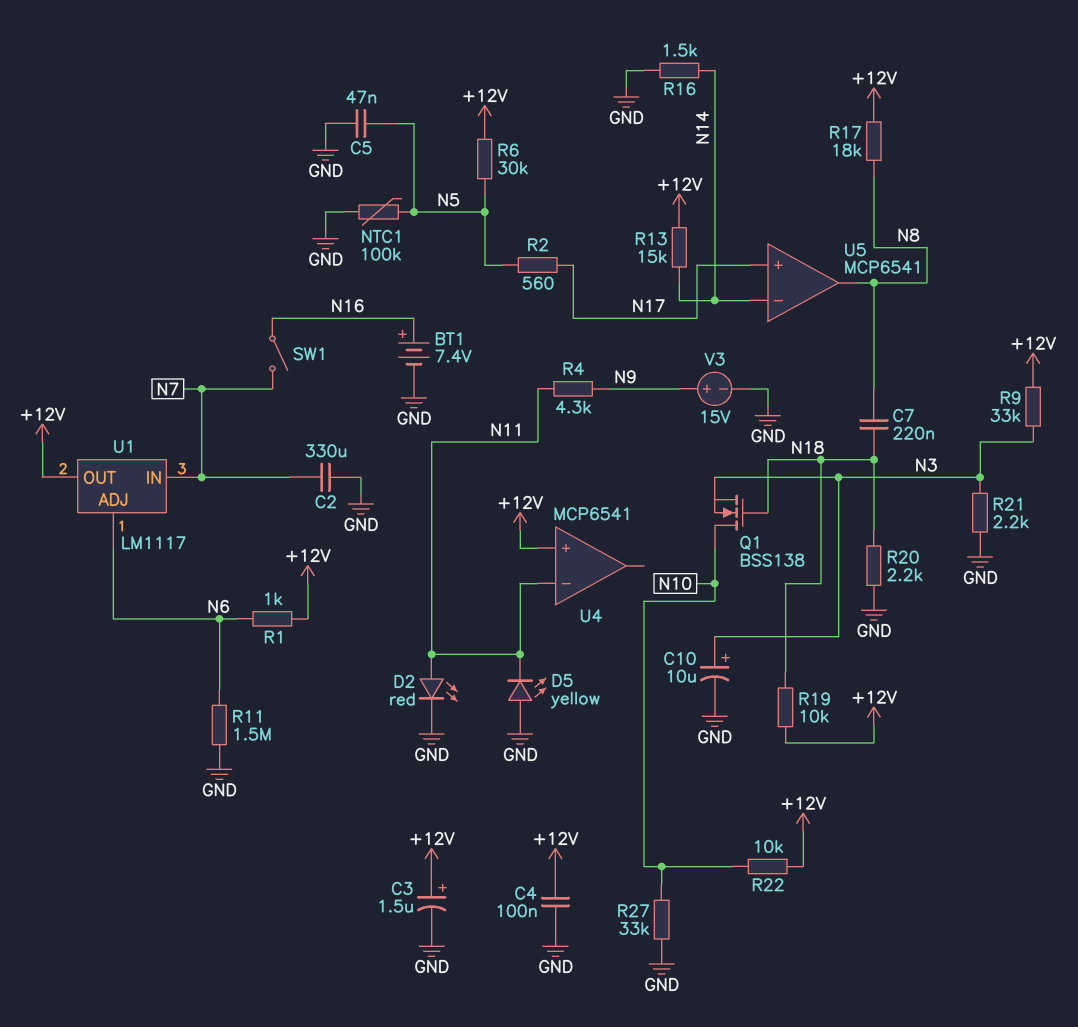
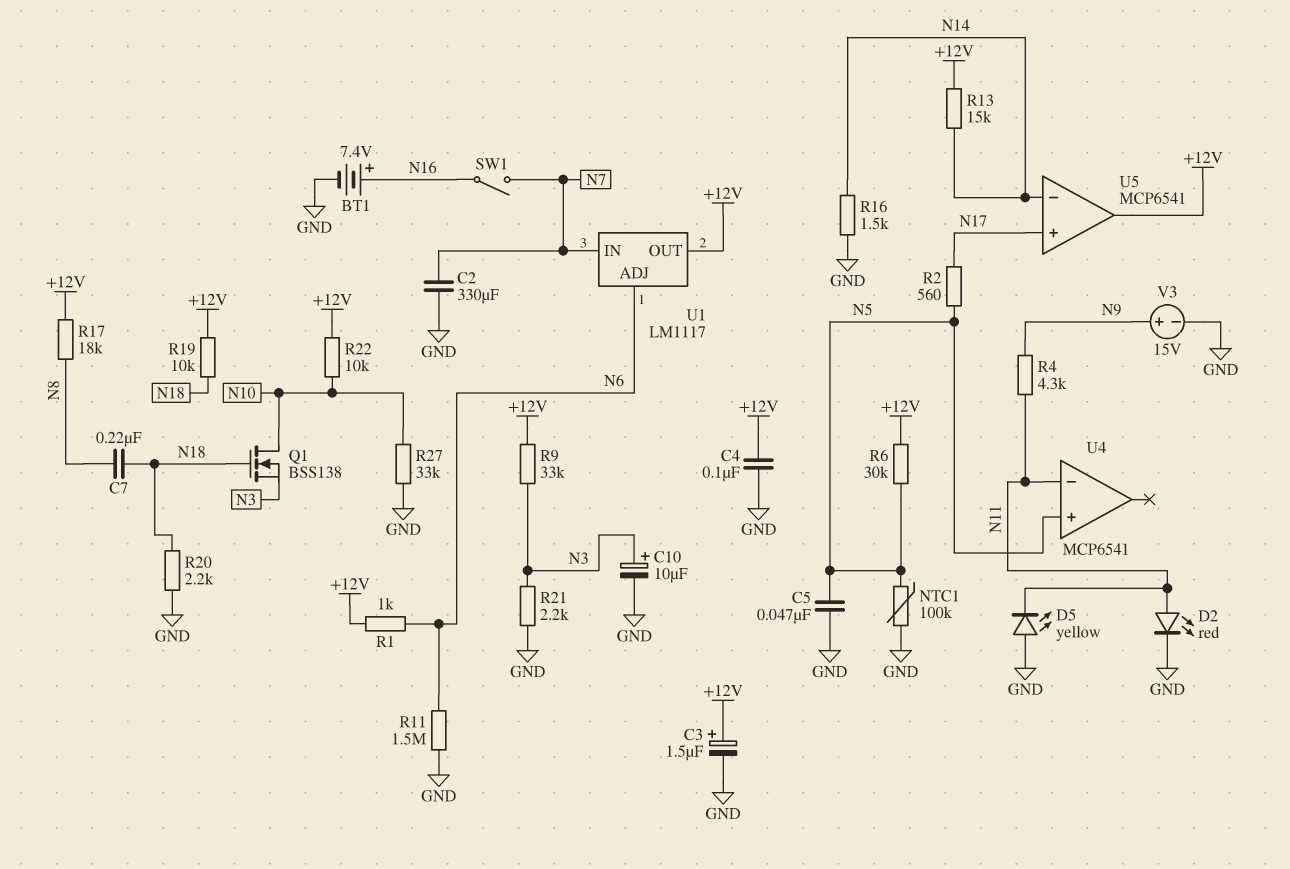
U4 pin in+: +12V -> N5
U5 pin out: N8 -> +12V

